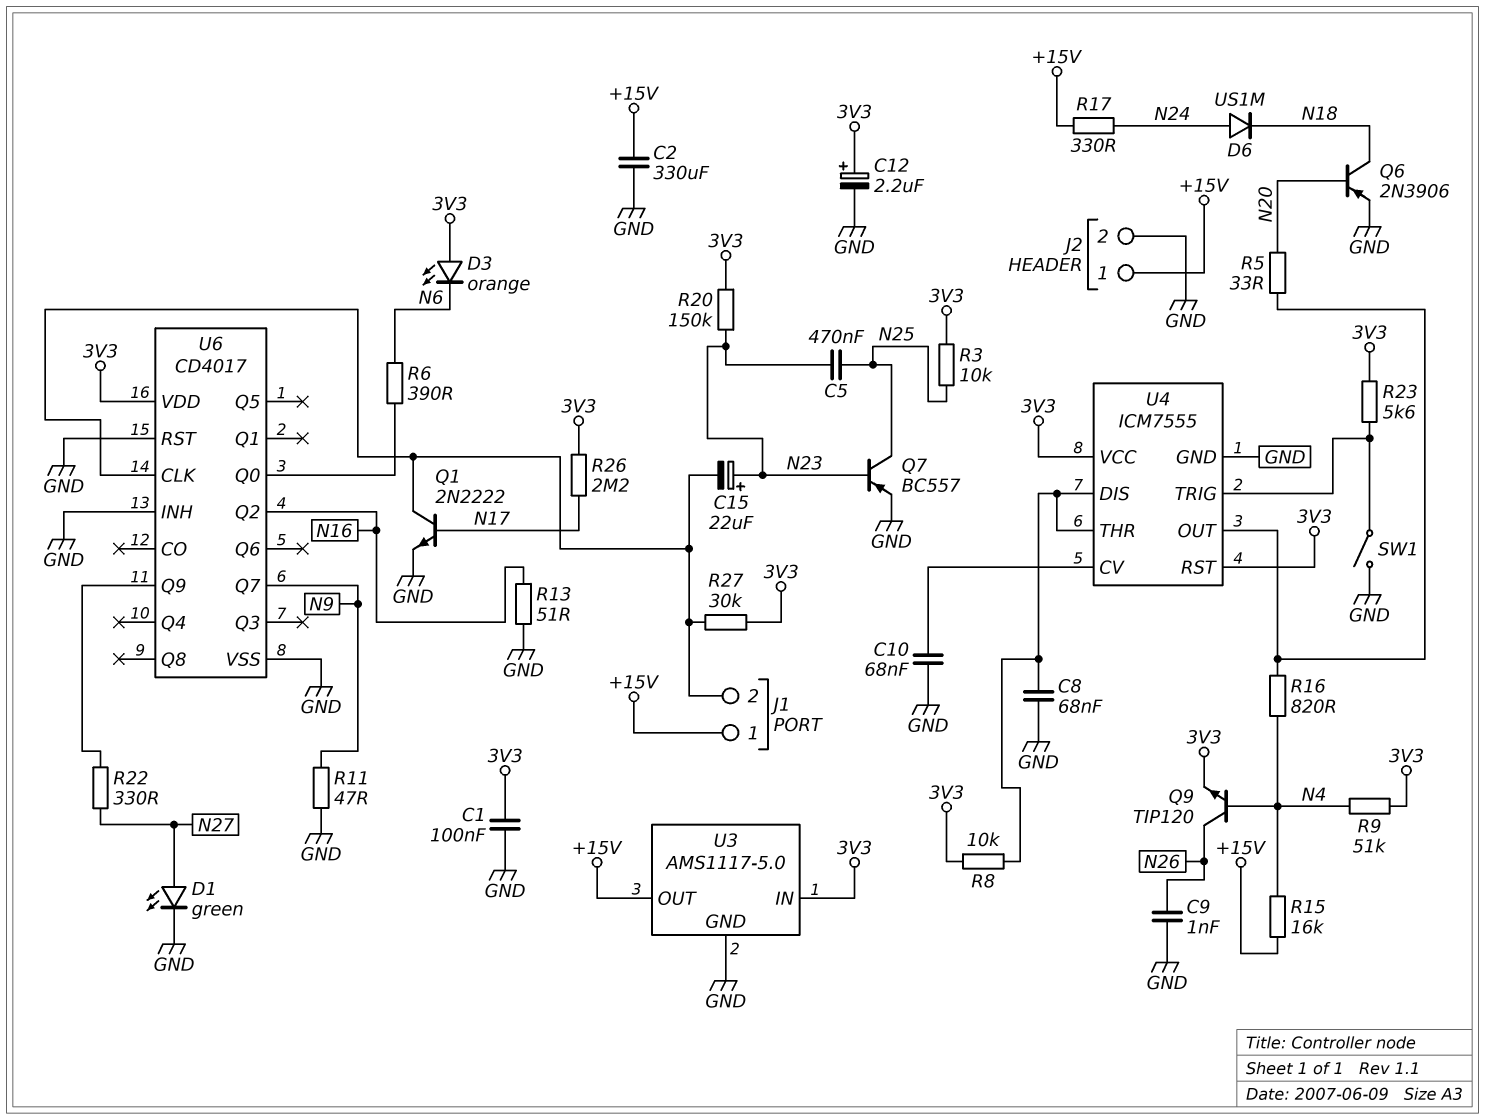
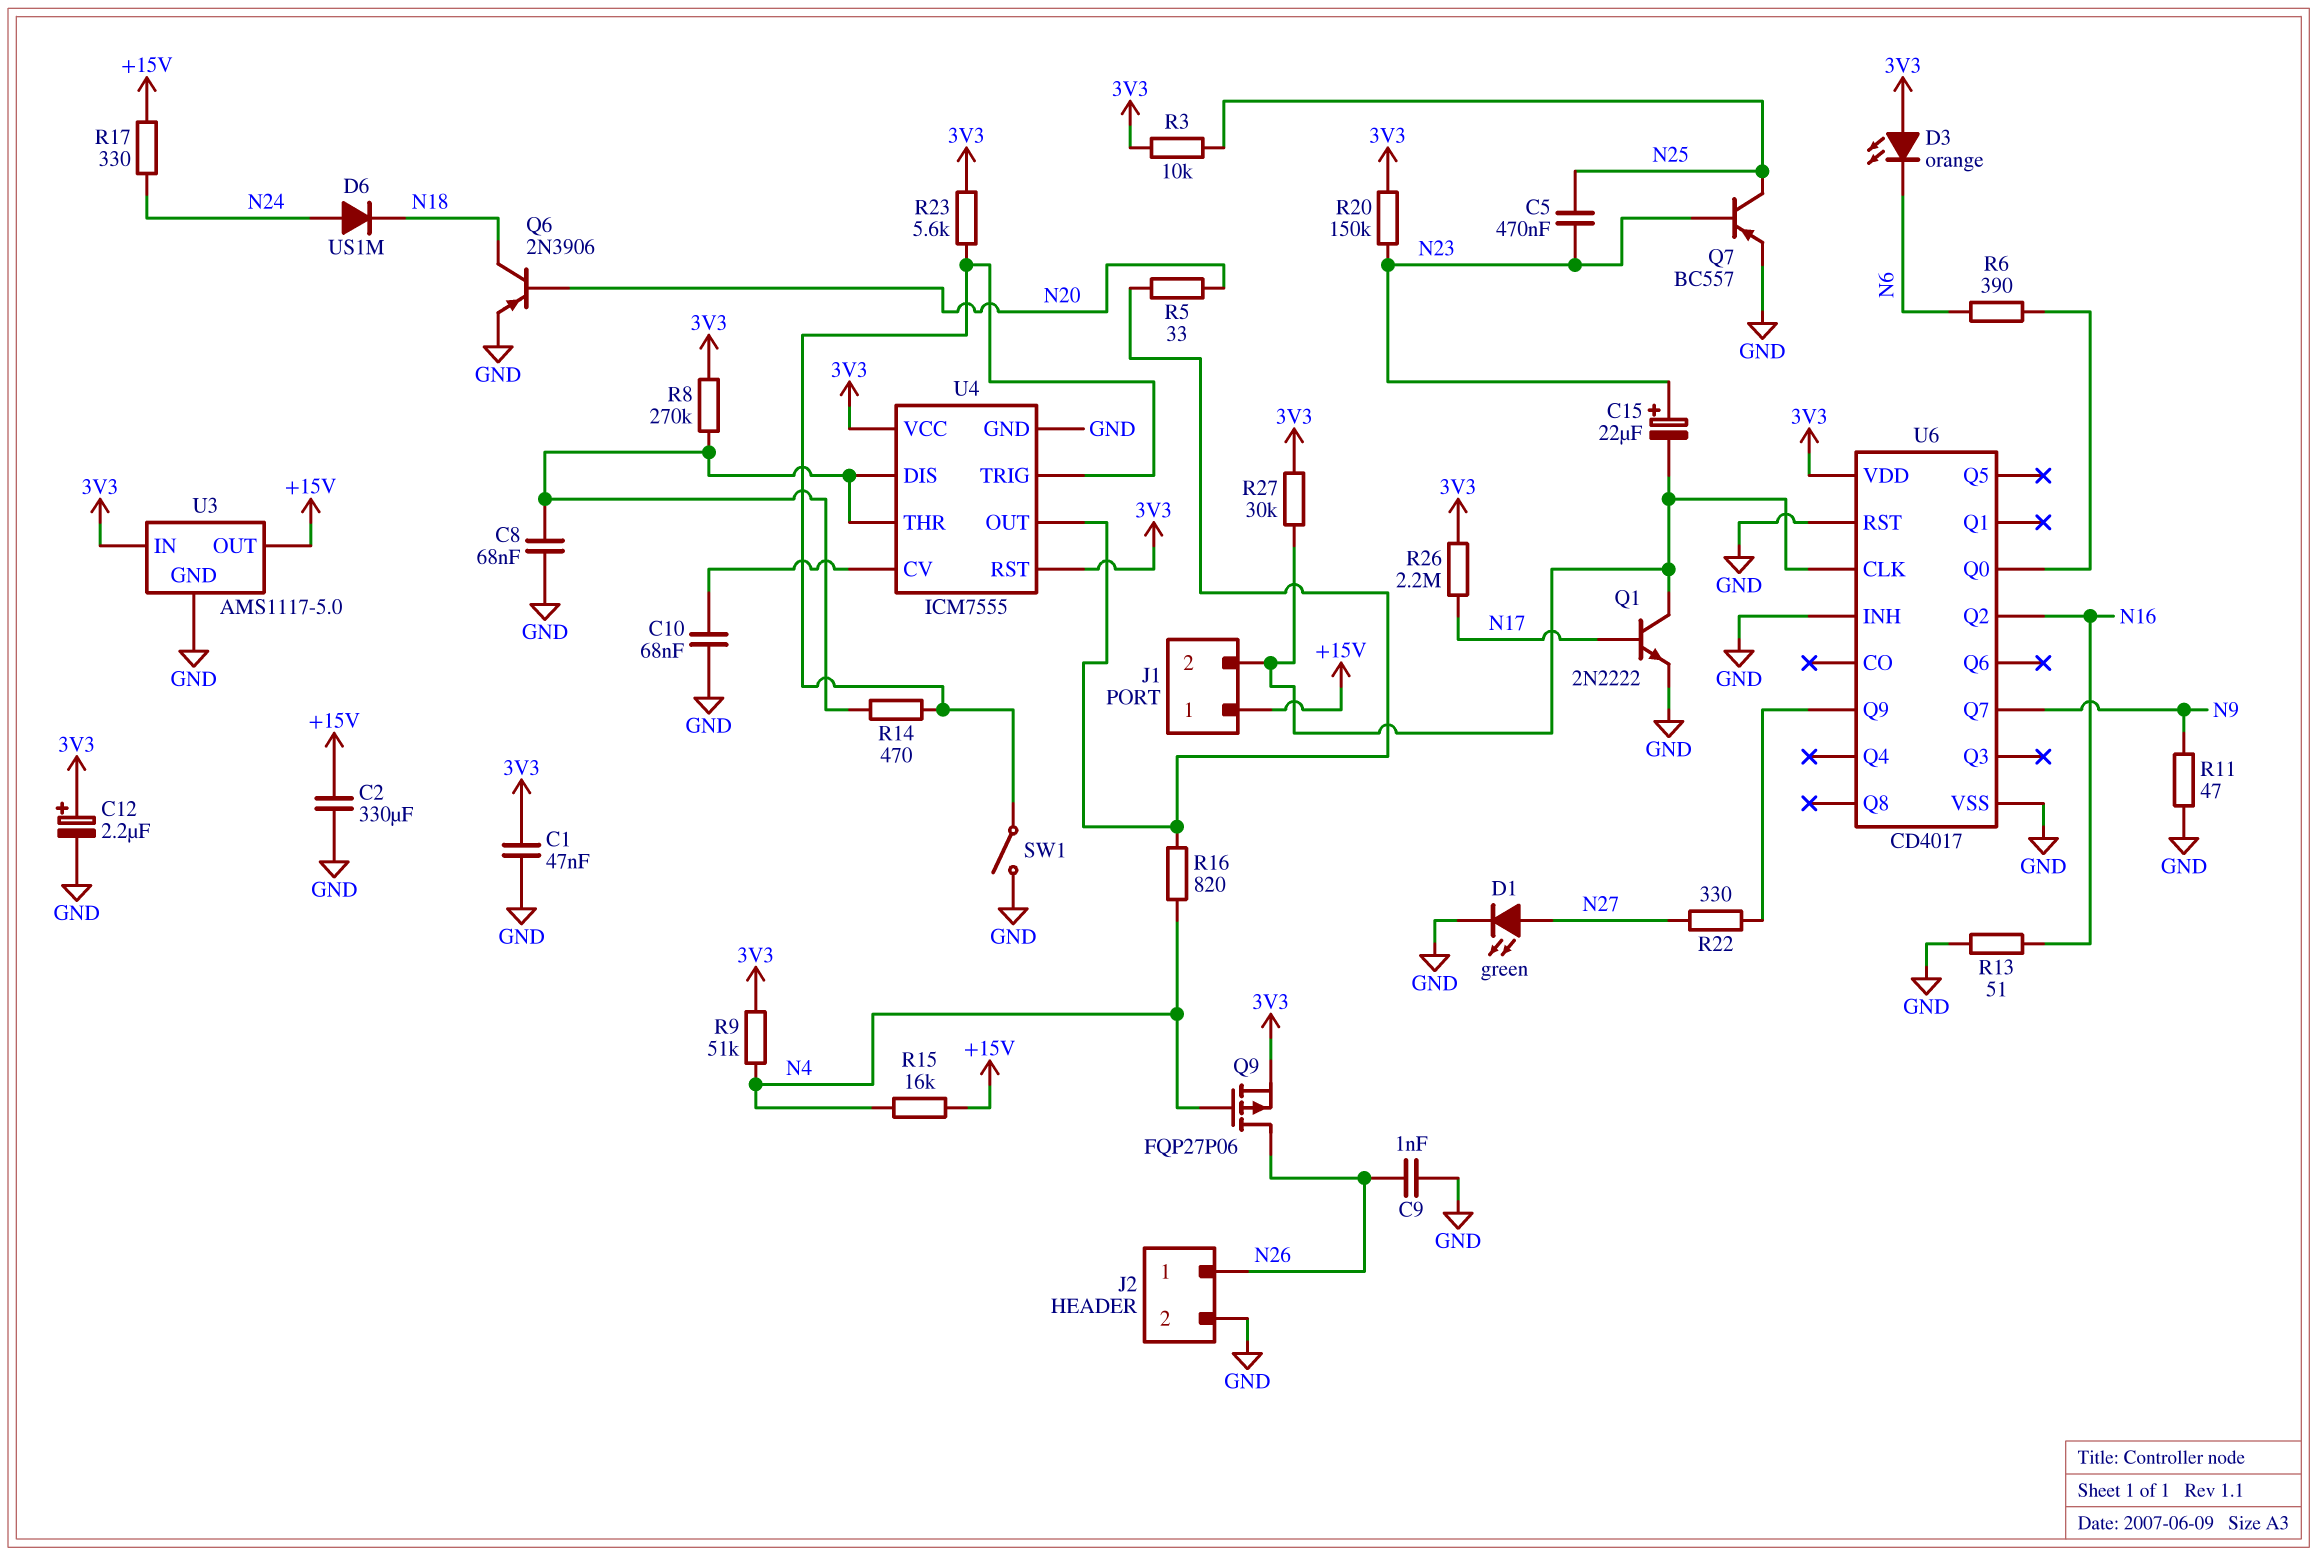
C1: 100nF (3V3, GND) -> 47nF (3V3, GND)
J2 pin 1: +15V -> N26
Q9: NPN TIP120 (B N4, C N26, E 3V3) -> PMOS FQP27P06 (G N4, D N26, S 3V3)
R8: 10k (3V3, U4/DIS) -> 270k (3V3, U4/DIS)
R14: none -> 470 (U4/DIS, U4/TRIG)

